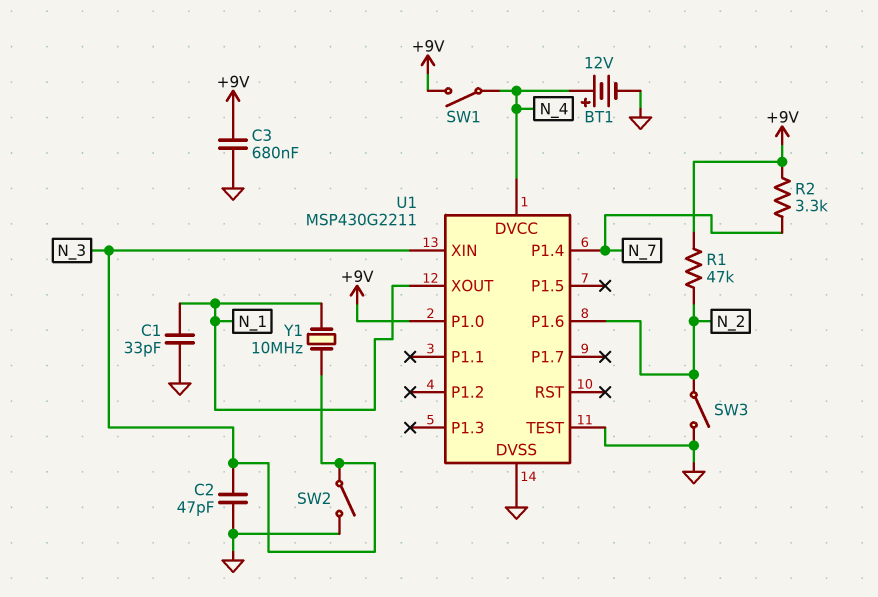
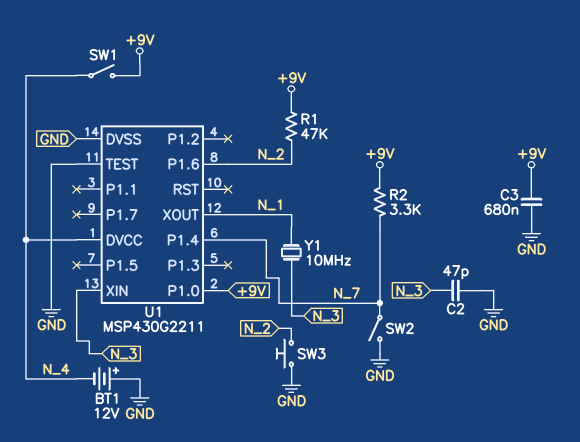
BT1: 12V (plus N_4, minus GND) -> 12V (plus GND, minus N_4)
C1: 33pF (GND, N_1) -> none
SW2: switch (GND, N_3) -> switch (GND, N_7)
SW3: switch (GND, N_2) -> button (GND, N_2)

